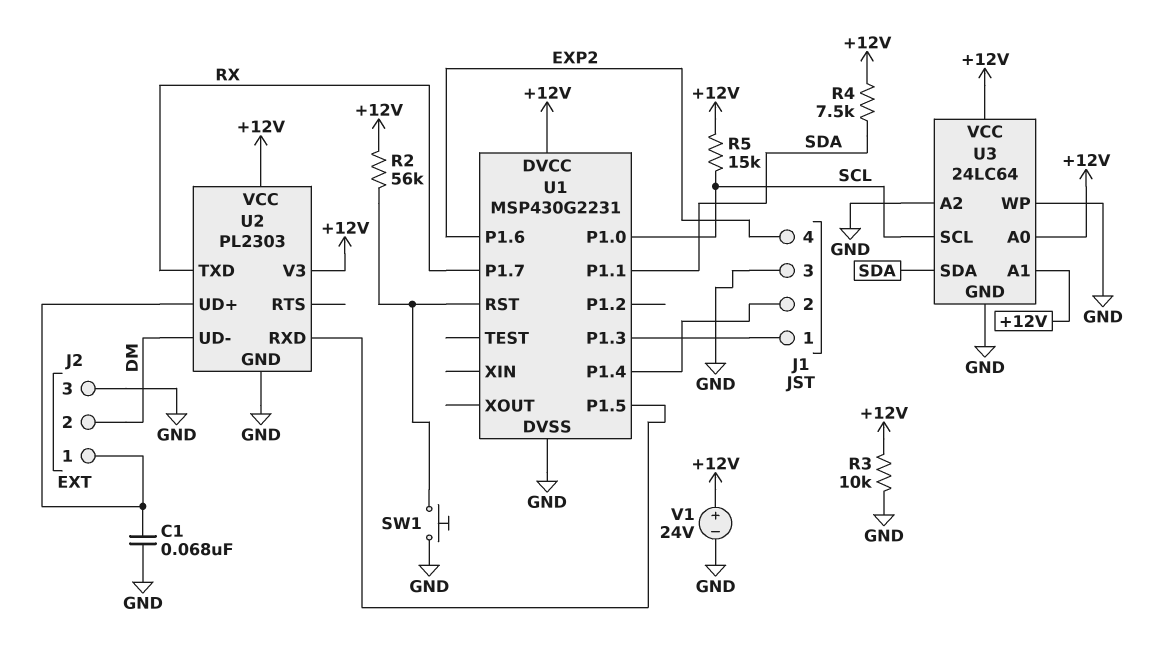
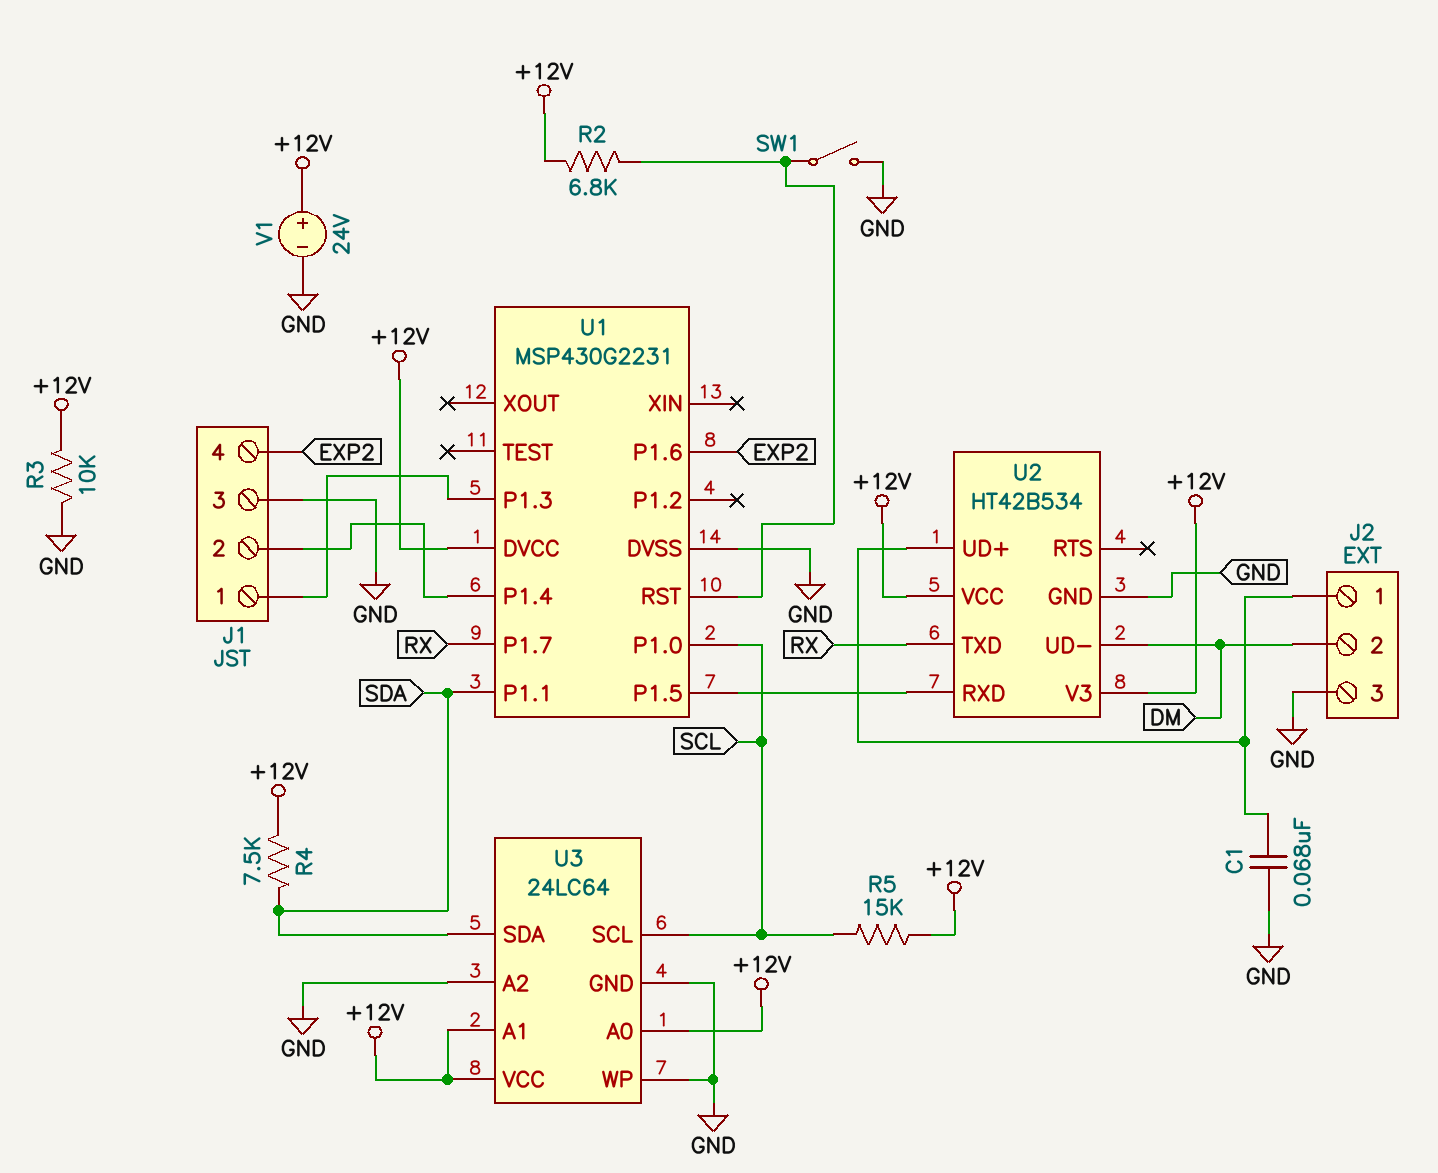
R2: 56k (+12V, U1/RST) -> 6.8k (+12V, U1/RST)
SW1: button (GND, U1/RST) -> switch (GND, U1/RST)
U2: PL2303 -> HT42B534

